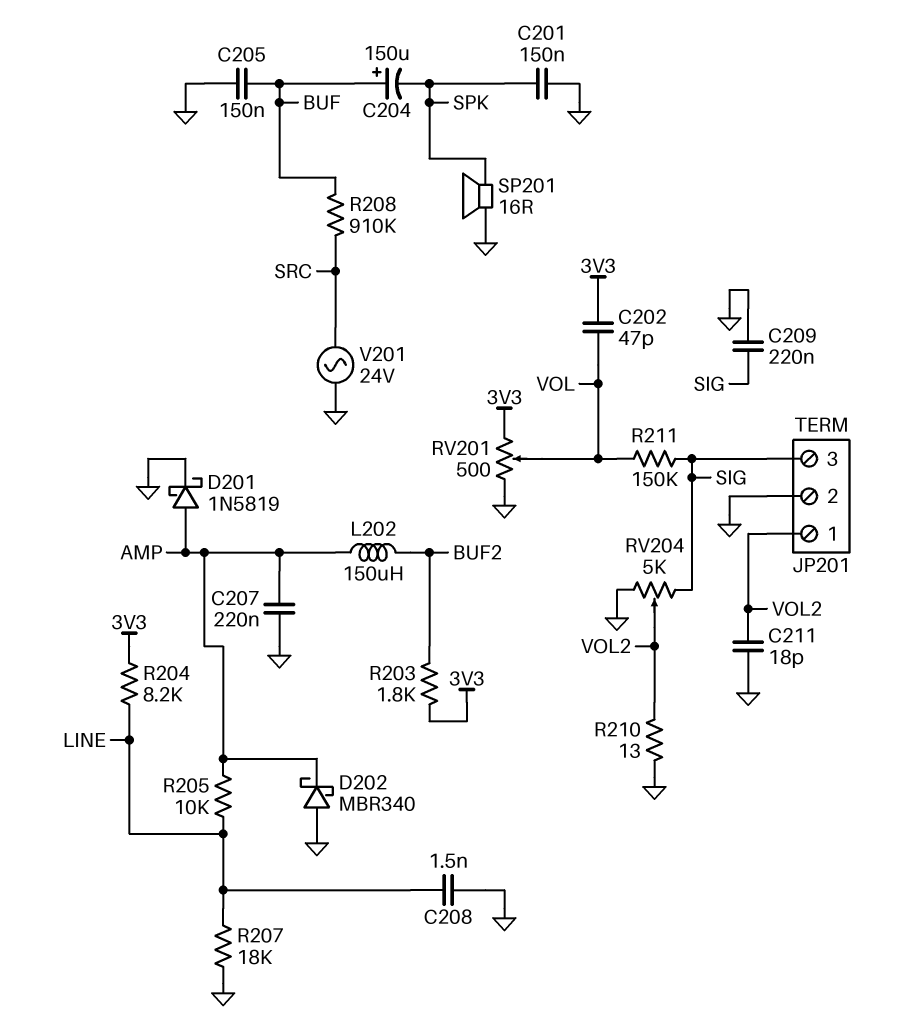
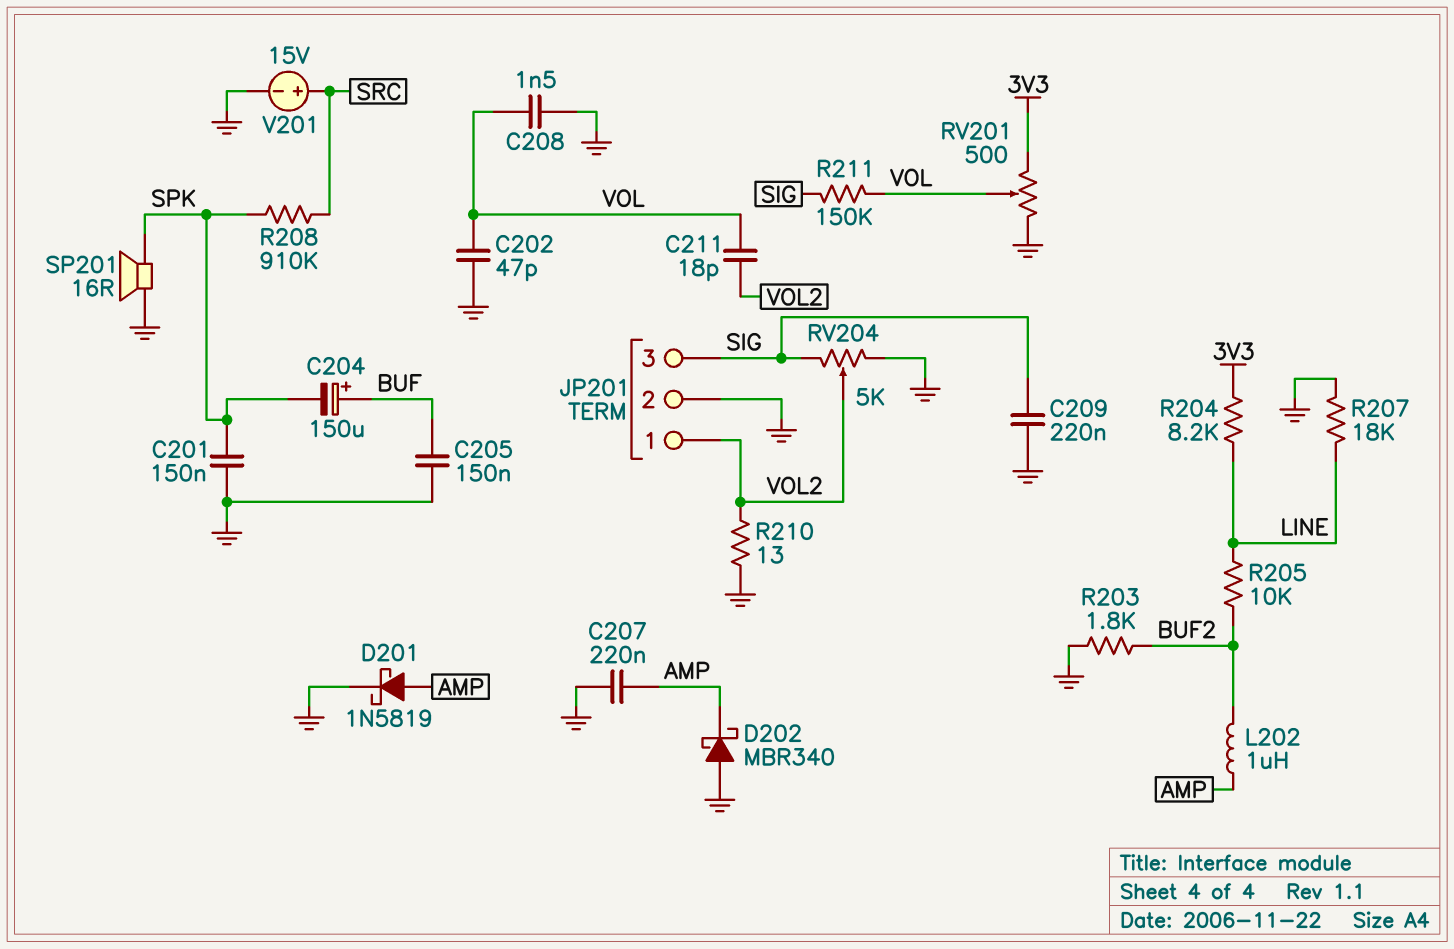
C202: 47pF (3V3, VOL) -> 47pF (GND, VOL)
C208: 1.5nF (GND, LINE) -> 1.5nF (GND, VOL)
C211: 18pF (GND, VOL2) -> 18pF (VOL, VOL2)
L202: 150uH (AMP, BUF2) -> 1uH (AMP, BUF2)
R203: 1.8k (3V3, BUF2) -> 1.8k (BUF2, GND)
R205: 10k (AMP, LINE) -> 10k (BUF2, LINE)
R208: 910k (BUF, SRC) -> 910k (SPK, SRC)
V201: AC 24V (GND, SRC) -> 15V (plus SRC, minus GND)

